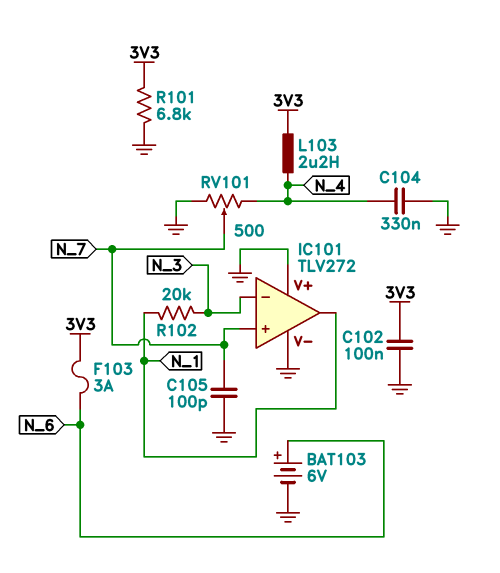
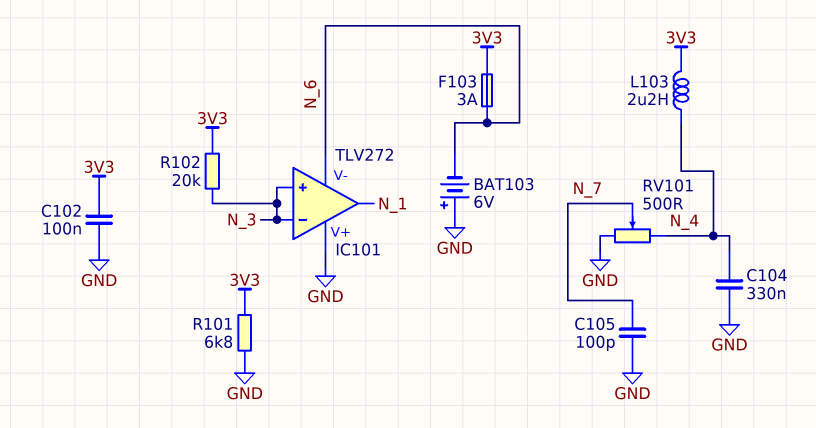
BAT103: 6V (plus N_6, minus GND) -> 6V (plus GND, minus N_6)
IC101 pin V-: GND -> N_6
IC101 pin in+: N_7 -> N_3
R102: 20k (N_1, N_3) -> 20k (3V3, N_3)

